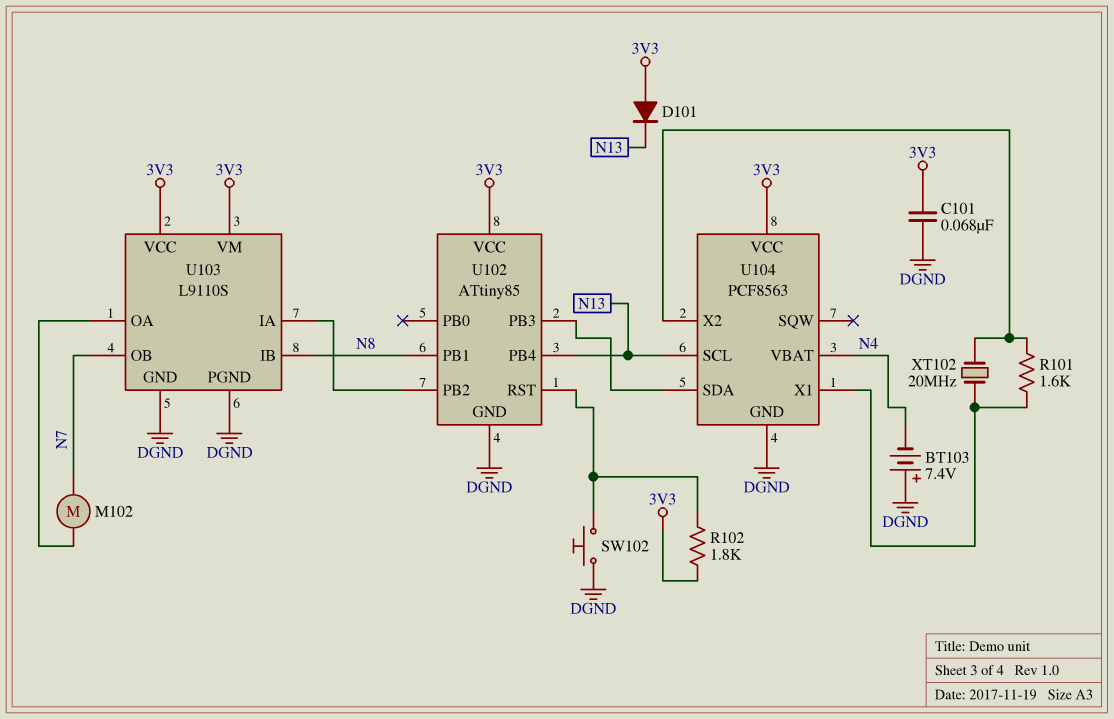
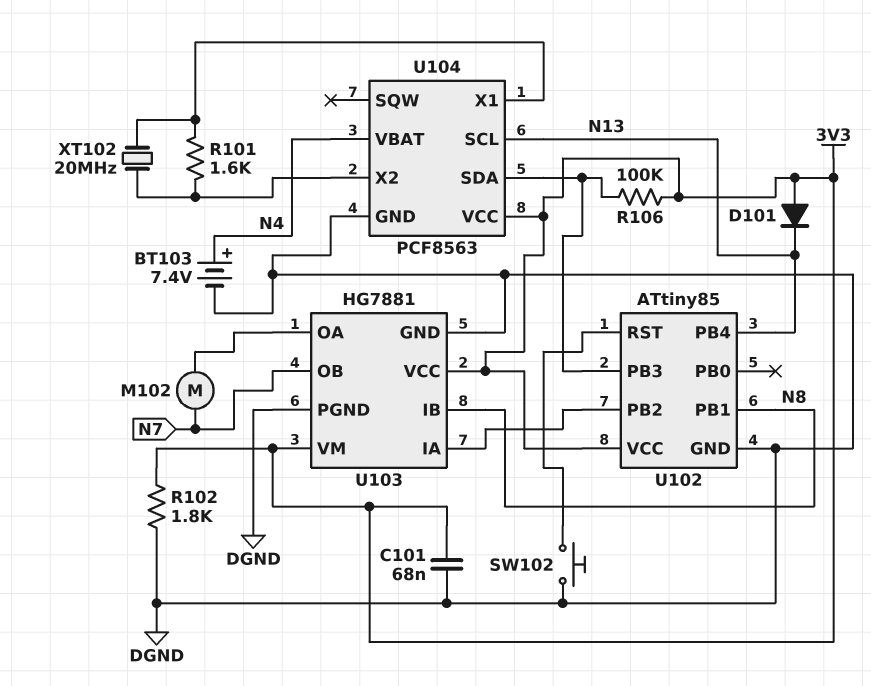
BT103: 7.4V (plus DGND, minus N4) -> 7.4V (plus N4, minus DGND)
R102: 1.8k (3V3, U102/RST) -> 1.8k (3V3, DGND)
R106: none -> 100k (3V3, U102/PB3)
U103: L9110S -> HG7881

